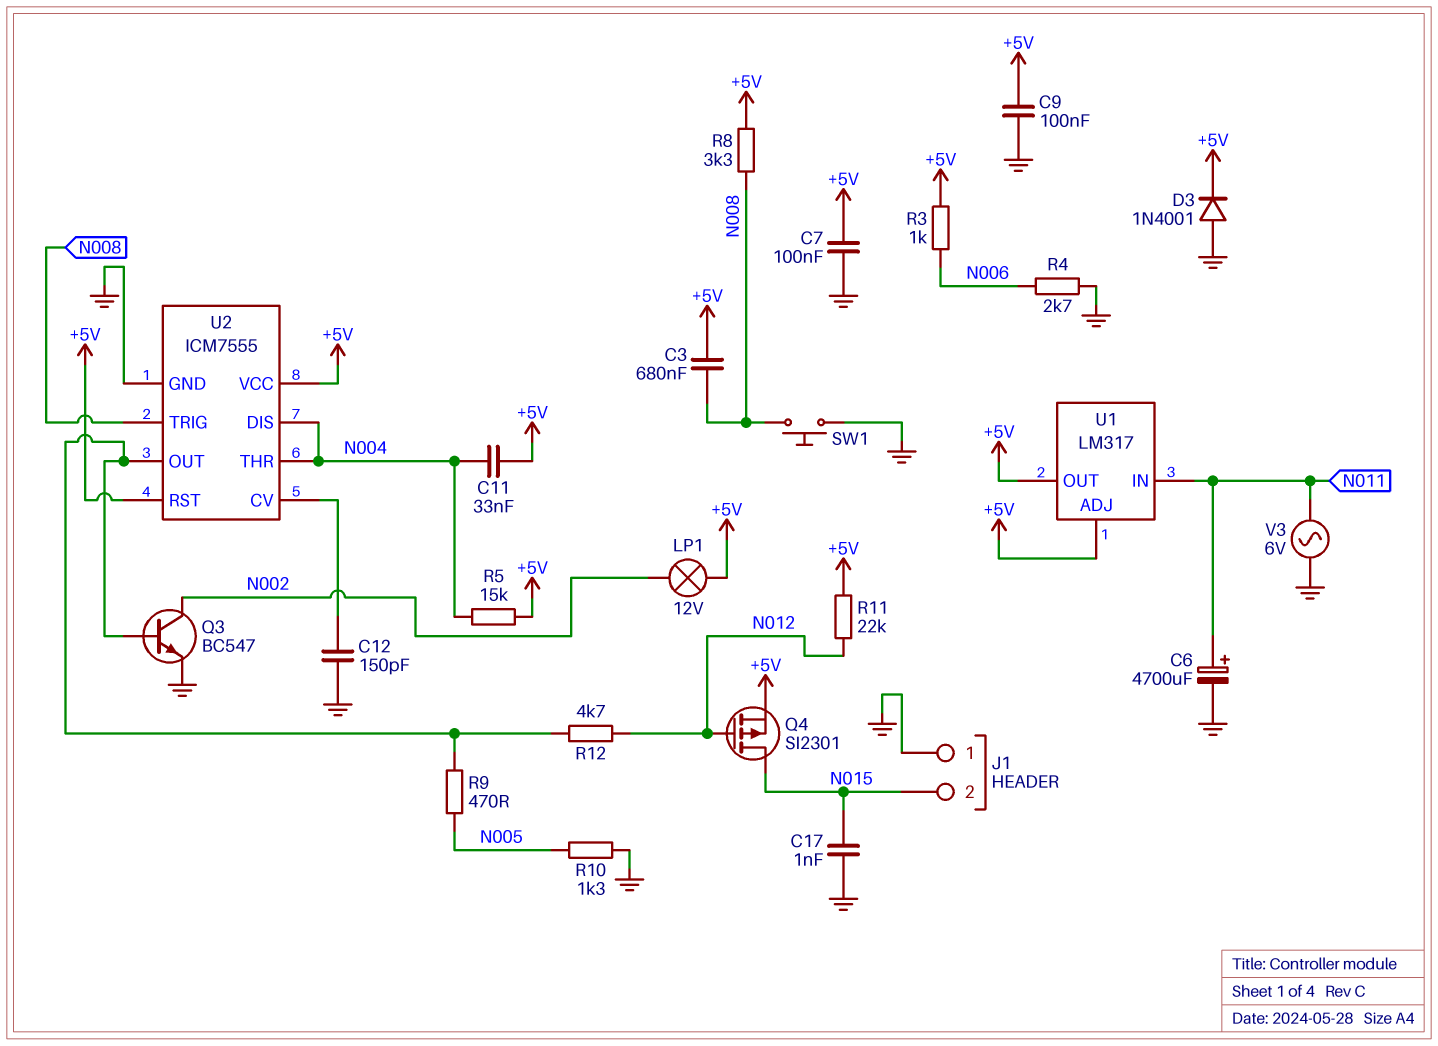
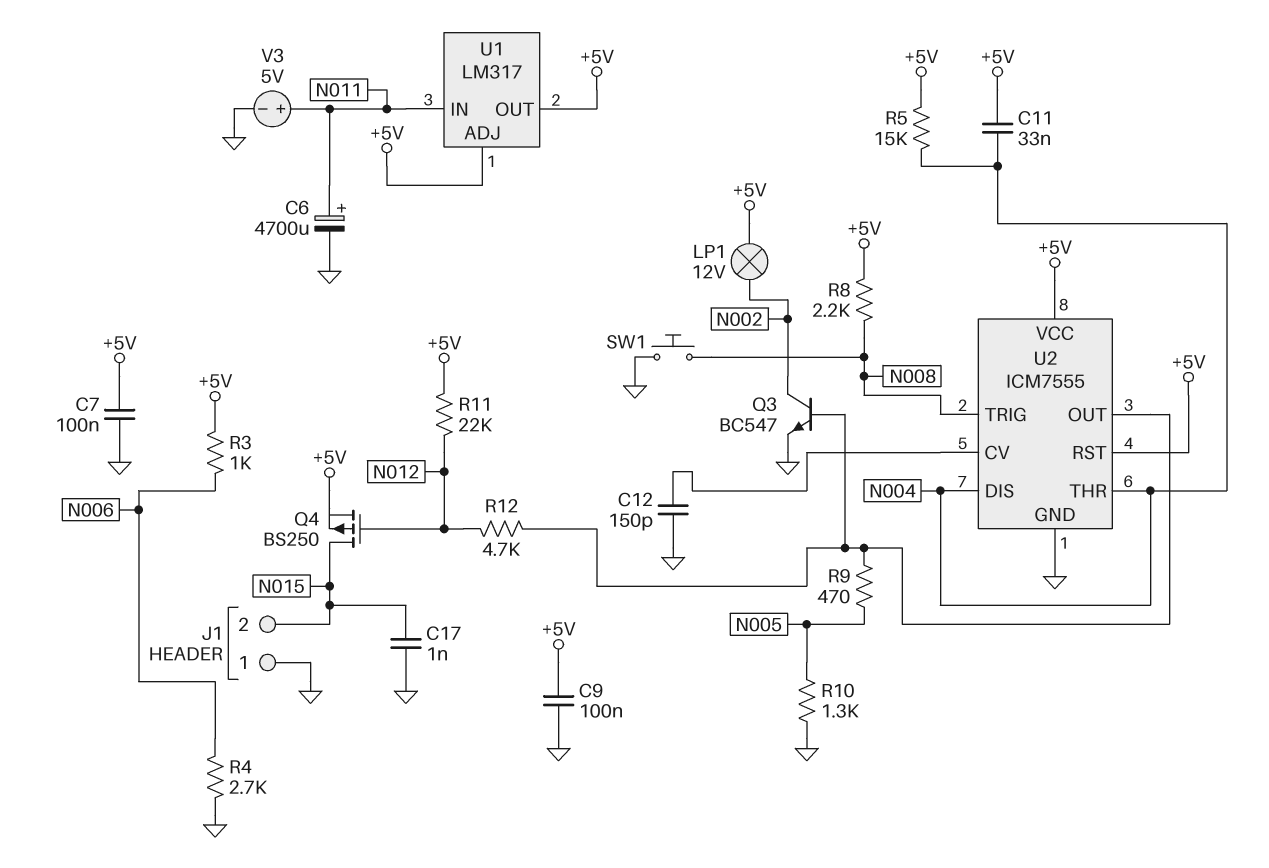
C3: 680nF (+5V, N008) -> none
D3: diode 1N4001 (A GND, K +5V) -> none
Q4: PMOS SI2301 (G N012, D N015, S +5V) -> PMOS BS250 (G N012, D N015, S +5V)
R8: 3.3k (+5V, N008) -> 2.2k (+5V, N008)
V3: AC 6V (GND, N011) -> 5V (plus N011, minus GND)

